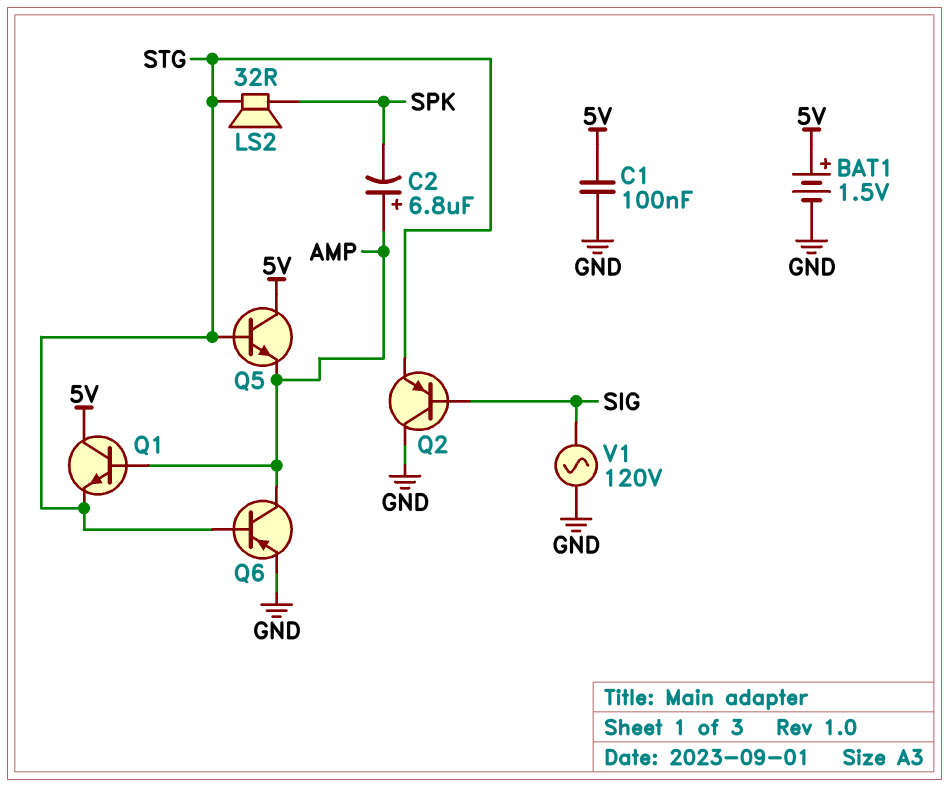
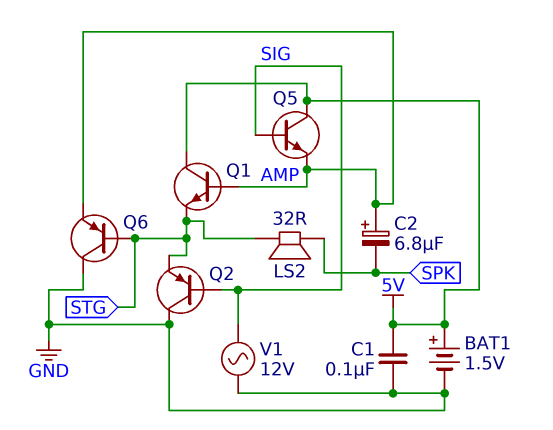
Q5: NPN (B STG, C 5V, E AMP) -> NPN (B SIG, C 5V, E AMP)
Q6: PNP (B STG, C AMP, E GND) -> PNP (B STG, C GND, E AMP)
V1: AC 120V (GND, SIG) -> AC 12V (GND, SIG)

